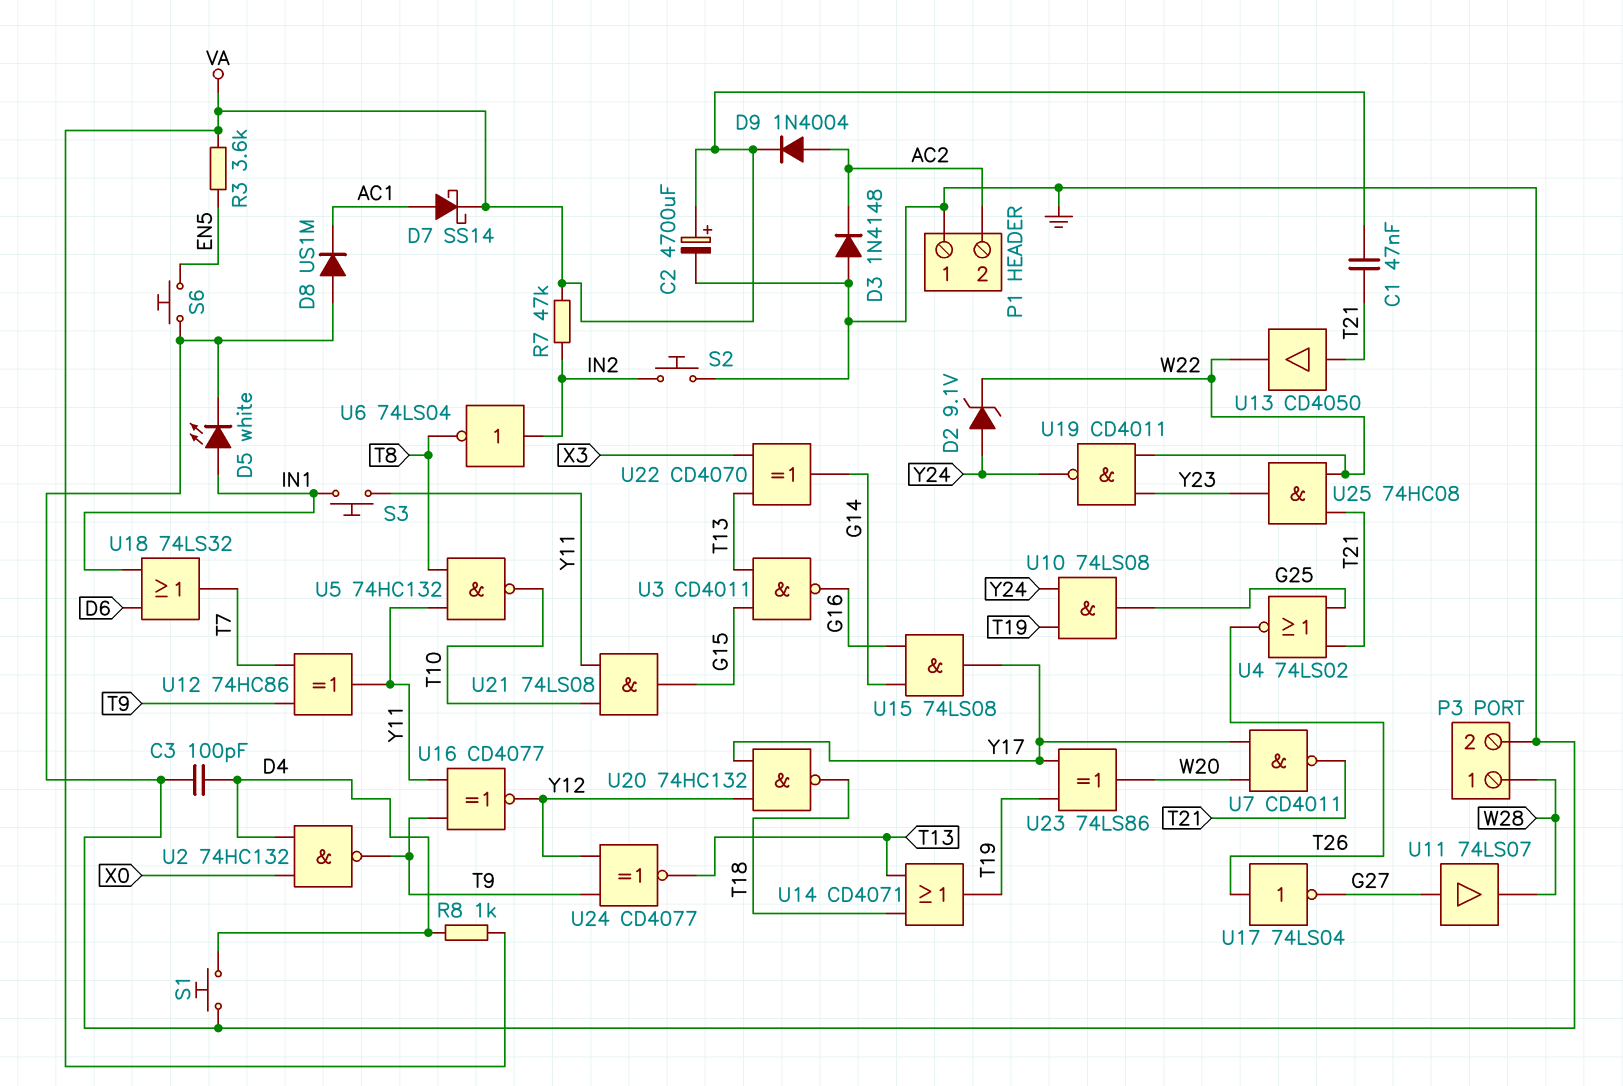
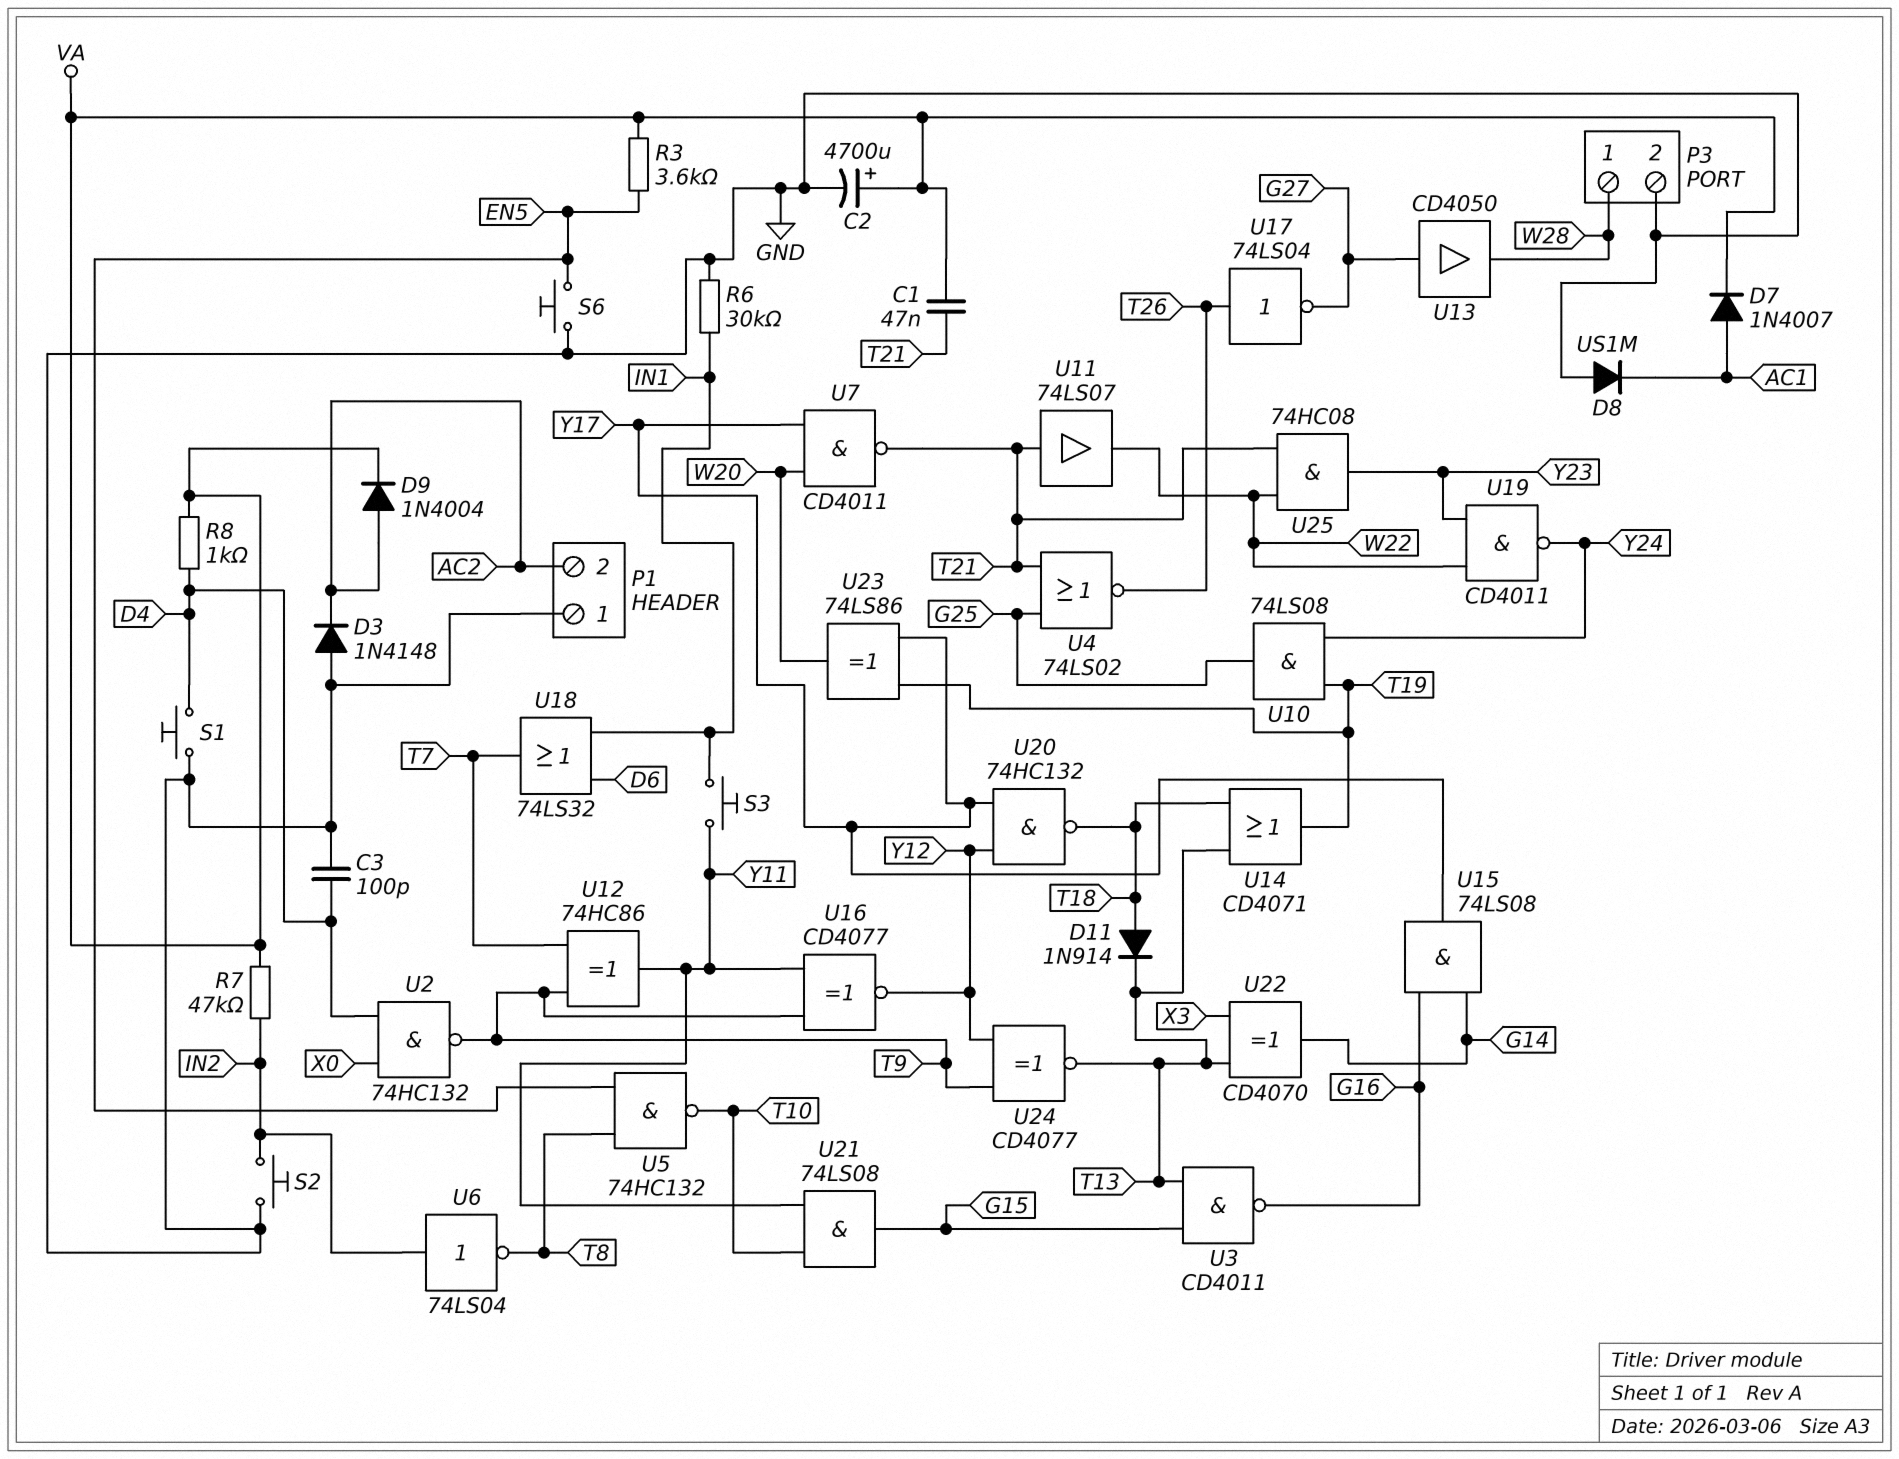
D2: zener 9.1V (A Y24, K W22) -> none
D5: LED white (A IN1, K GND) -> none
D7: schottky SS14 (A AC1, K VA) -> diode 1N4007 (A AC1, K VA)
D11: none -> diode 1N914 (A T18, K T13)
R6: none -> 30k (GND, IN1)
U5: NAND 74HC132 (in T8, in Y11, out T10) -> NAND 74HC132 (in EN5, in T8, out T10)
U11: buffer 74LS07 (in G27, out W28) -> buffer 74LS07 (in T21, out W22)
U13: buffer CD4050 (in T21, out W22) -> buffer CD4050 (in G27, out W28)

